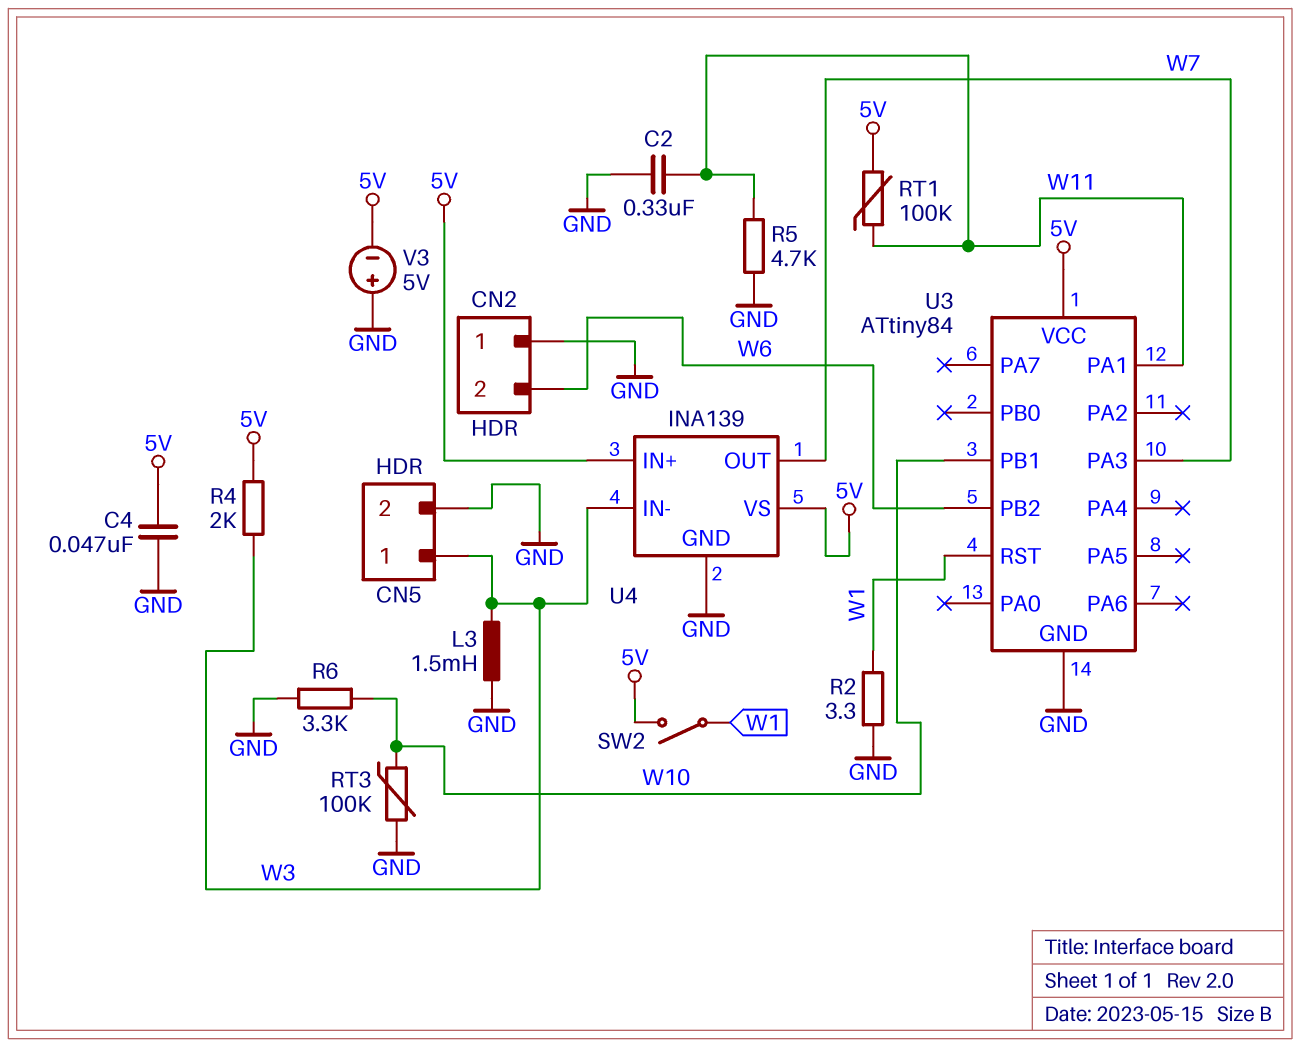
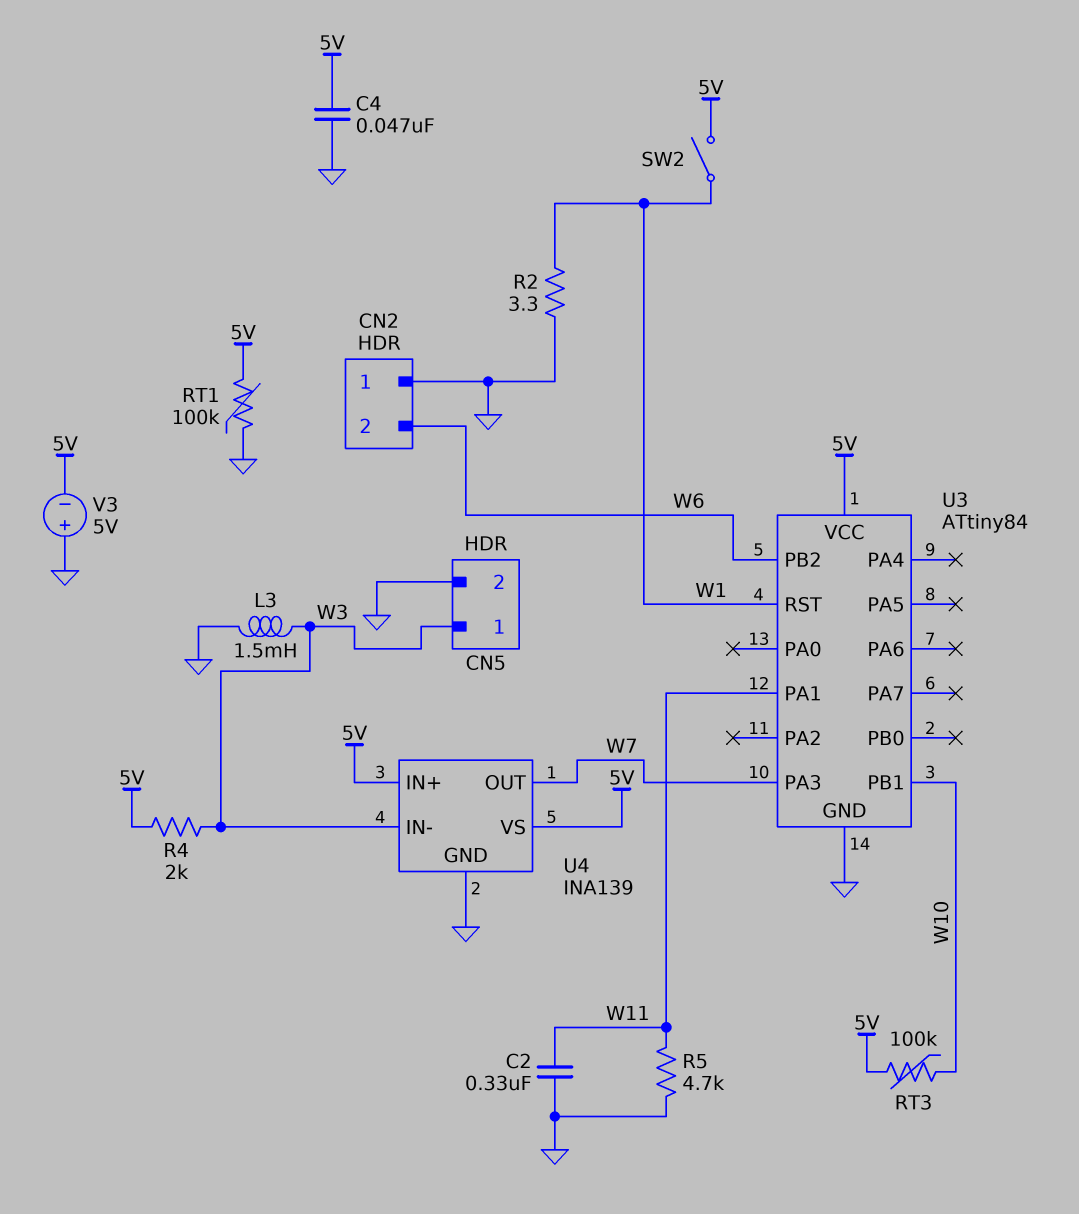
R6: 3.3k (GND, W10) -> none
RT1: 100k (5V, W11) -> 100k (5V, GND)
RT3: 100k (GND, W10) -> 100k (5V, W10)

